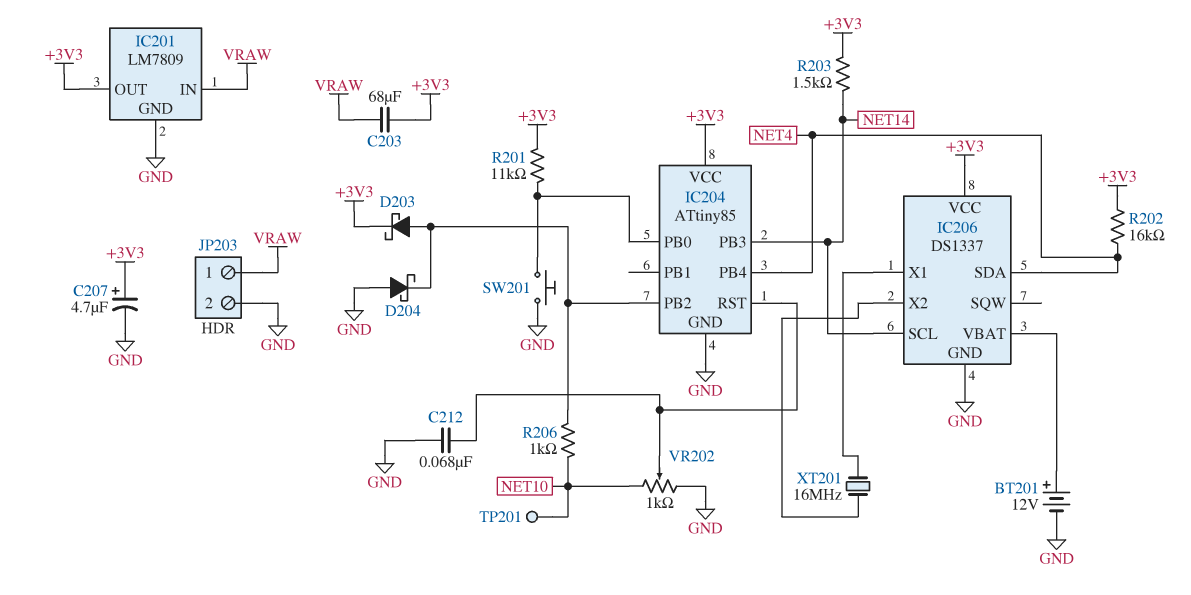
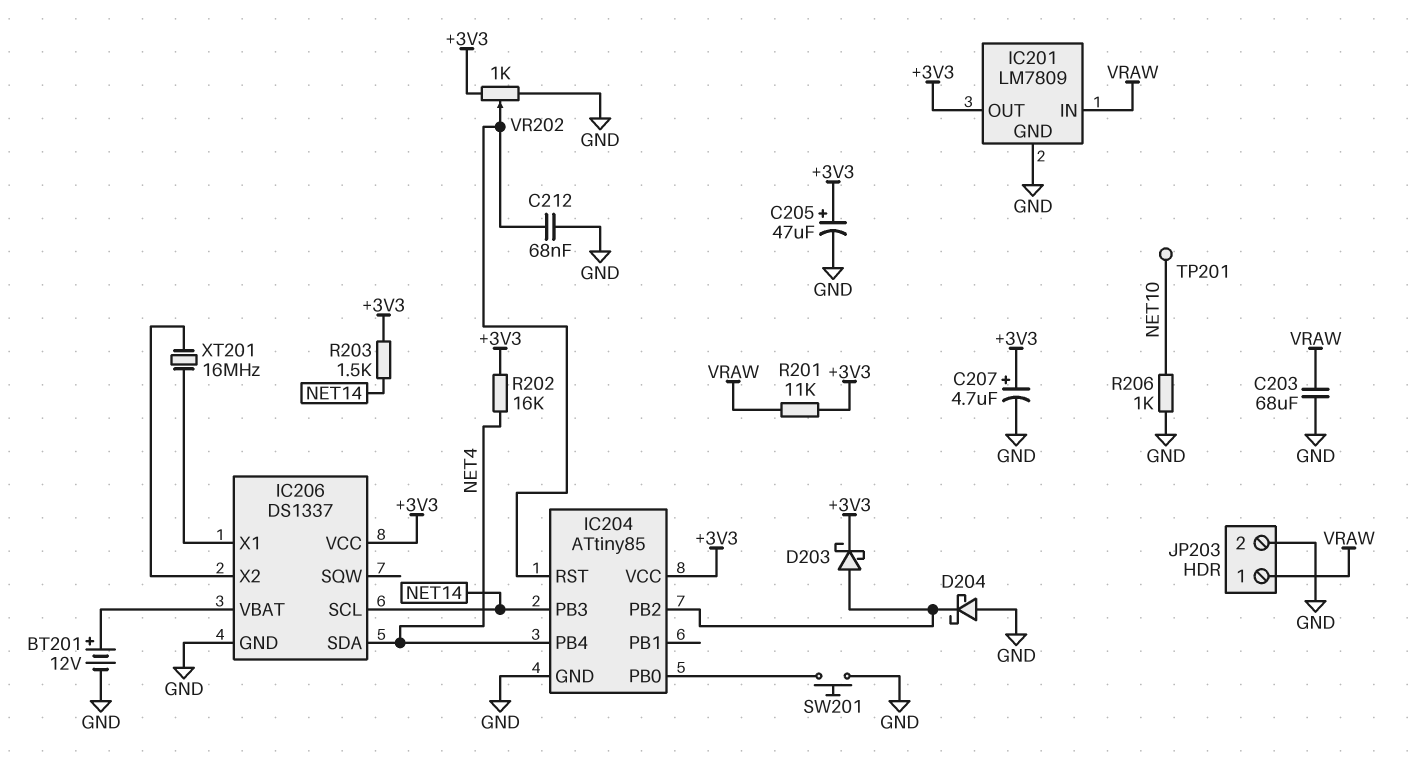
C203: 68uF (+3V3, VRAW) -> 68uF (GND, VRAW)
C205: none -> 47uF (plus +3V3, minus GND)
R201: 11k (+3V3, IC204/PB0) -> 11k (+3V3, VRAW)
R206: 1k (IC204/PB2, NET10) -> 1k (GND, NET10)
VR202: 1k (GND, NET10, wiper IC204/RST) -> 1k (+3V3, GND, wiper IC204/RST)

